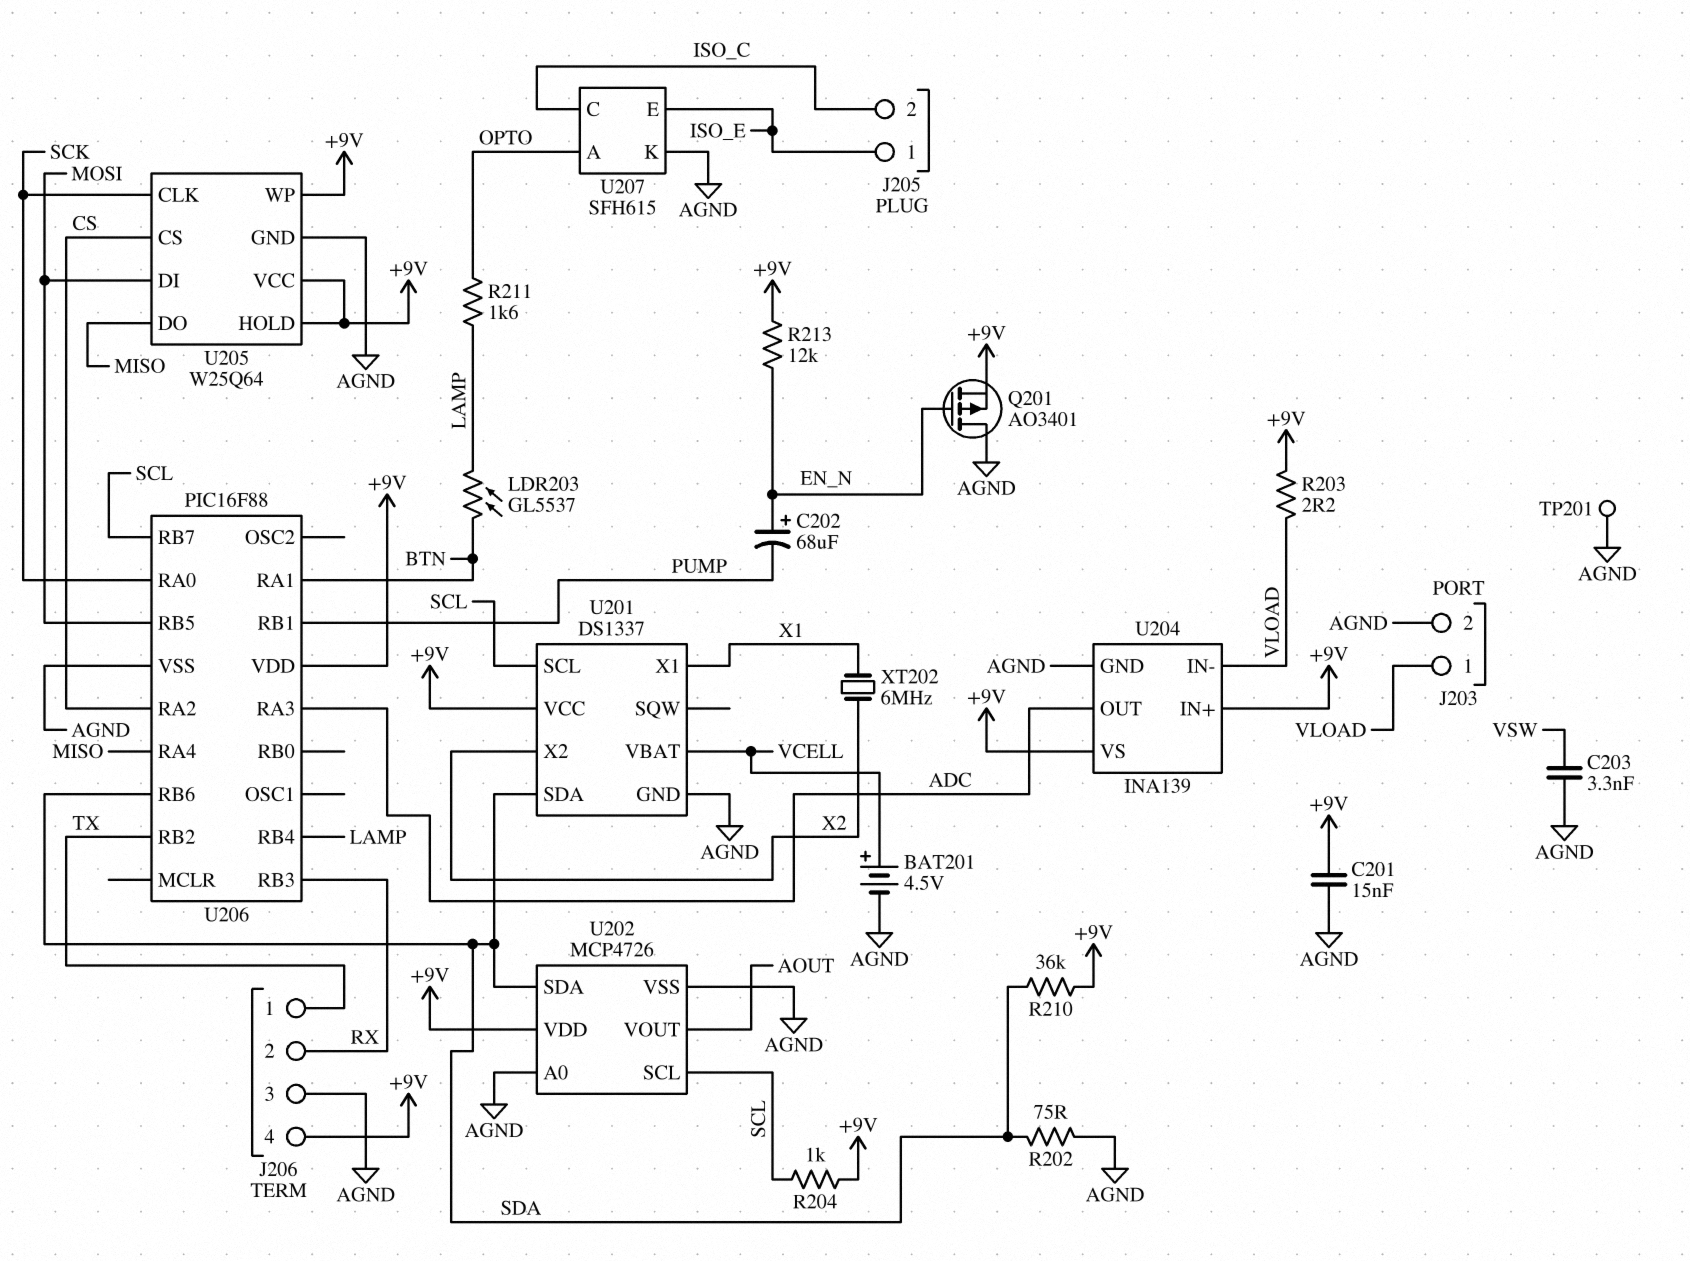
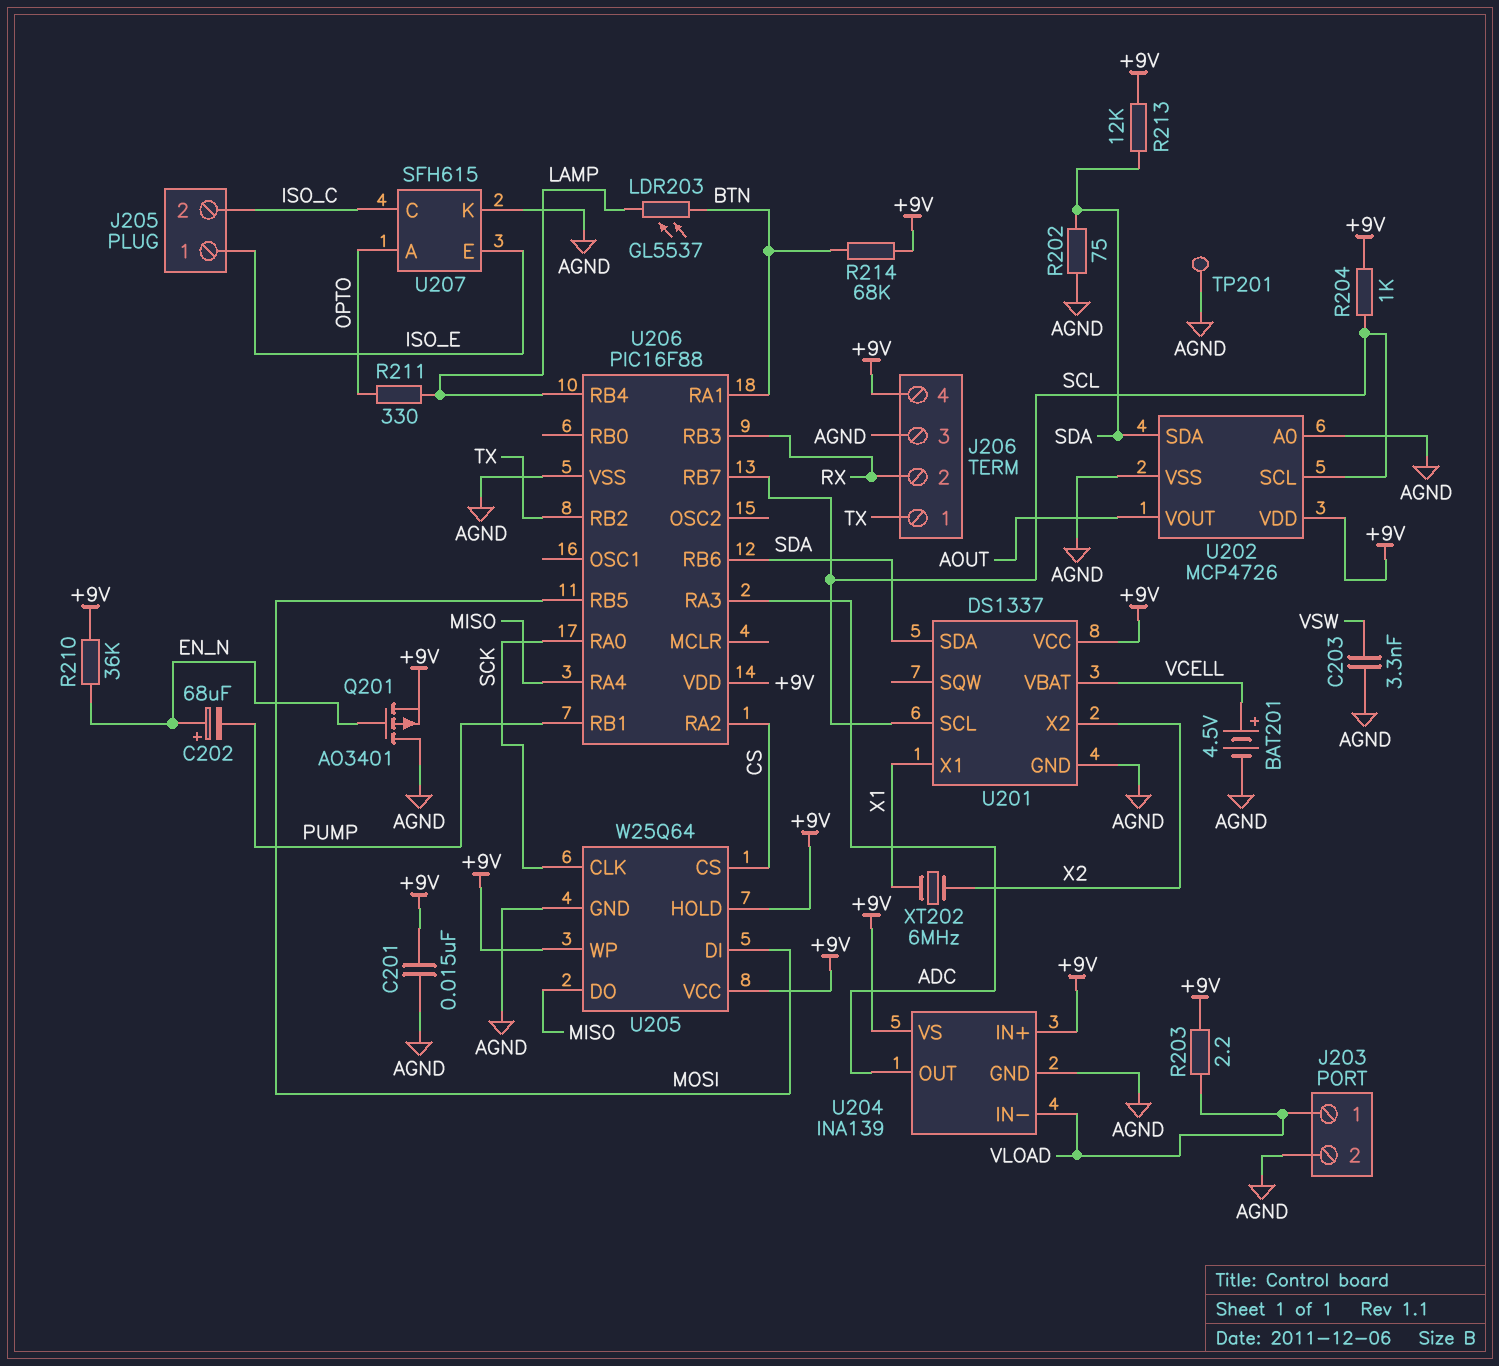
R210: 36k (+9V, SDA) -> 36k (+9V, EN_N)
R211: 1.6k (LAMP, OPTO) -> 330 (LAMP, OPTO)
R213: 12k (+9V, EN_N) -> 12k (+9V, SDA)
R214: none -> 68k (+9V, BTN)

